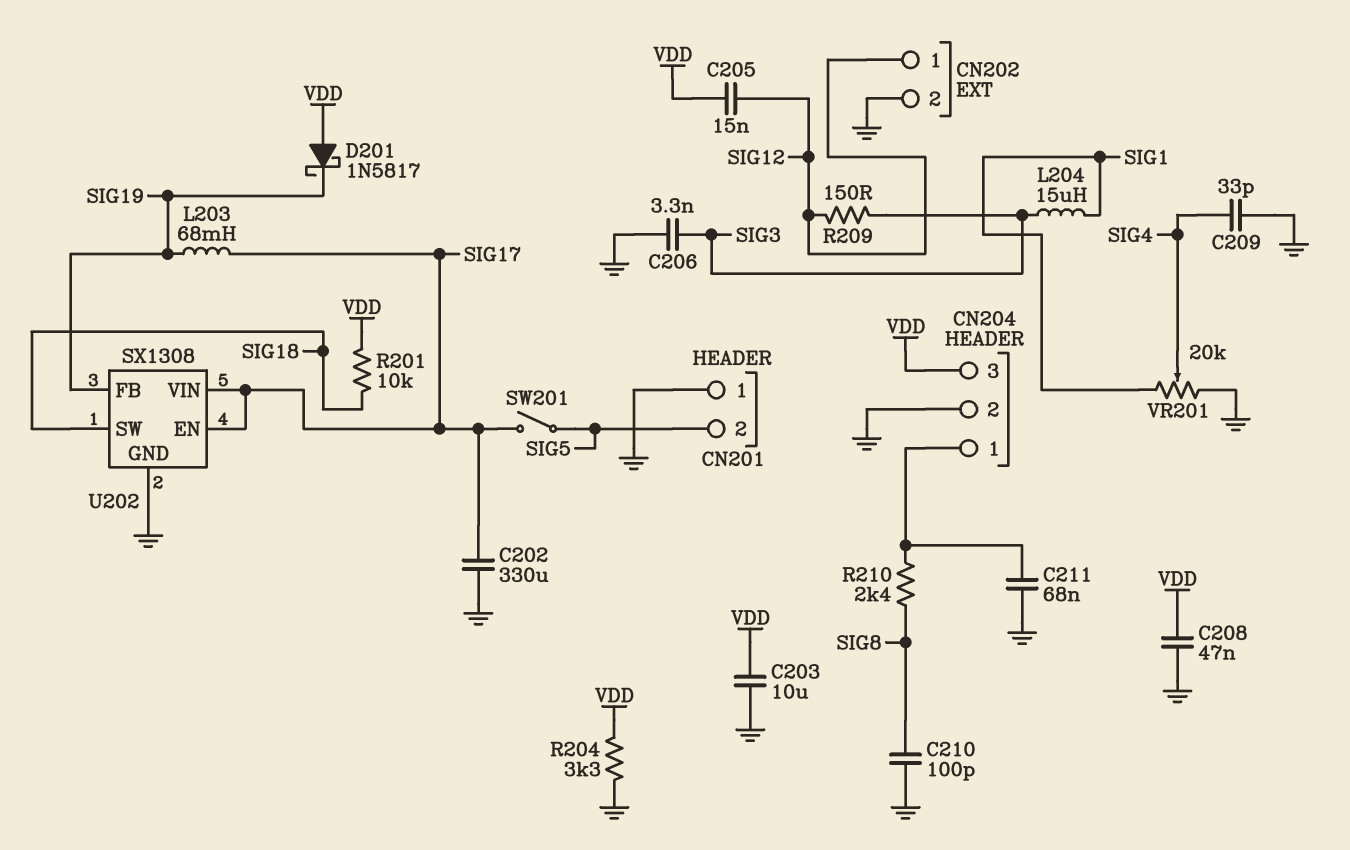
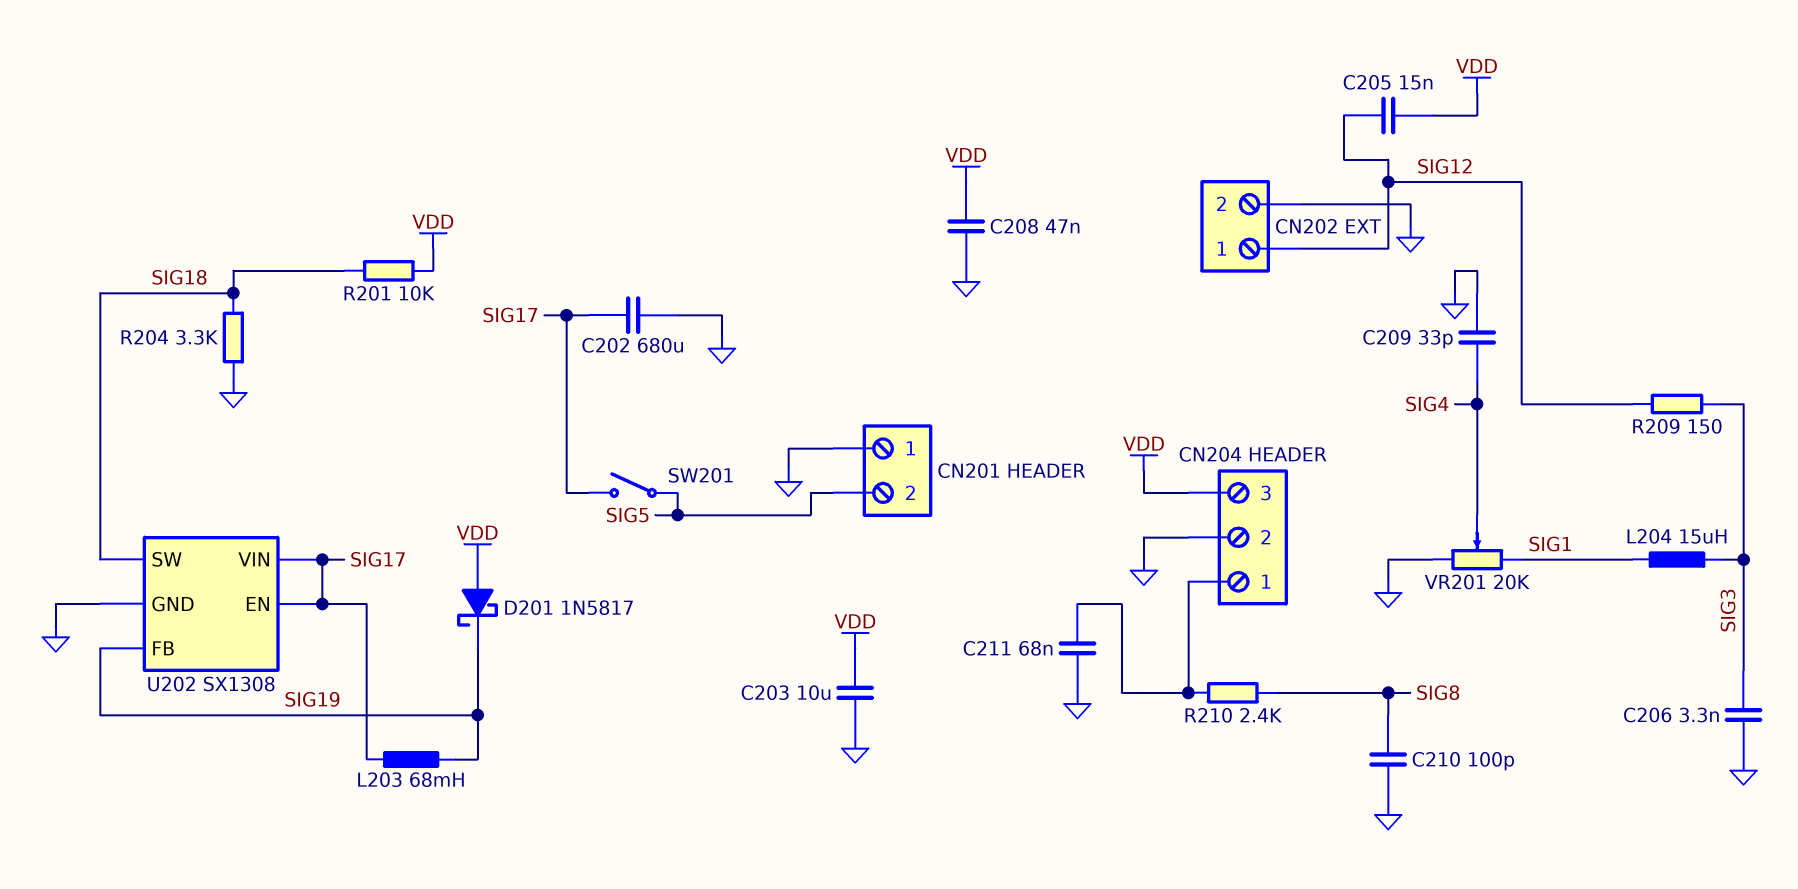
C202: 330uF (GND, SIG17) -> 680uF (GND, SIG17)
R204: 3.3k (GND, VDD) -> 3.3k (GND, SIG18)

